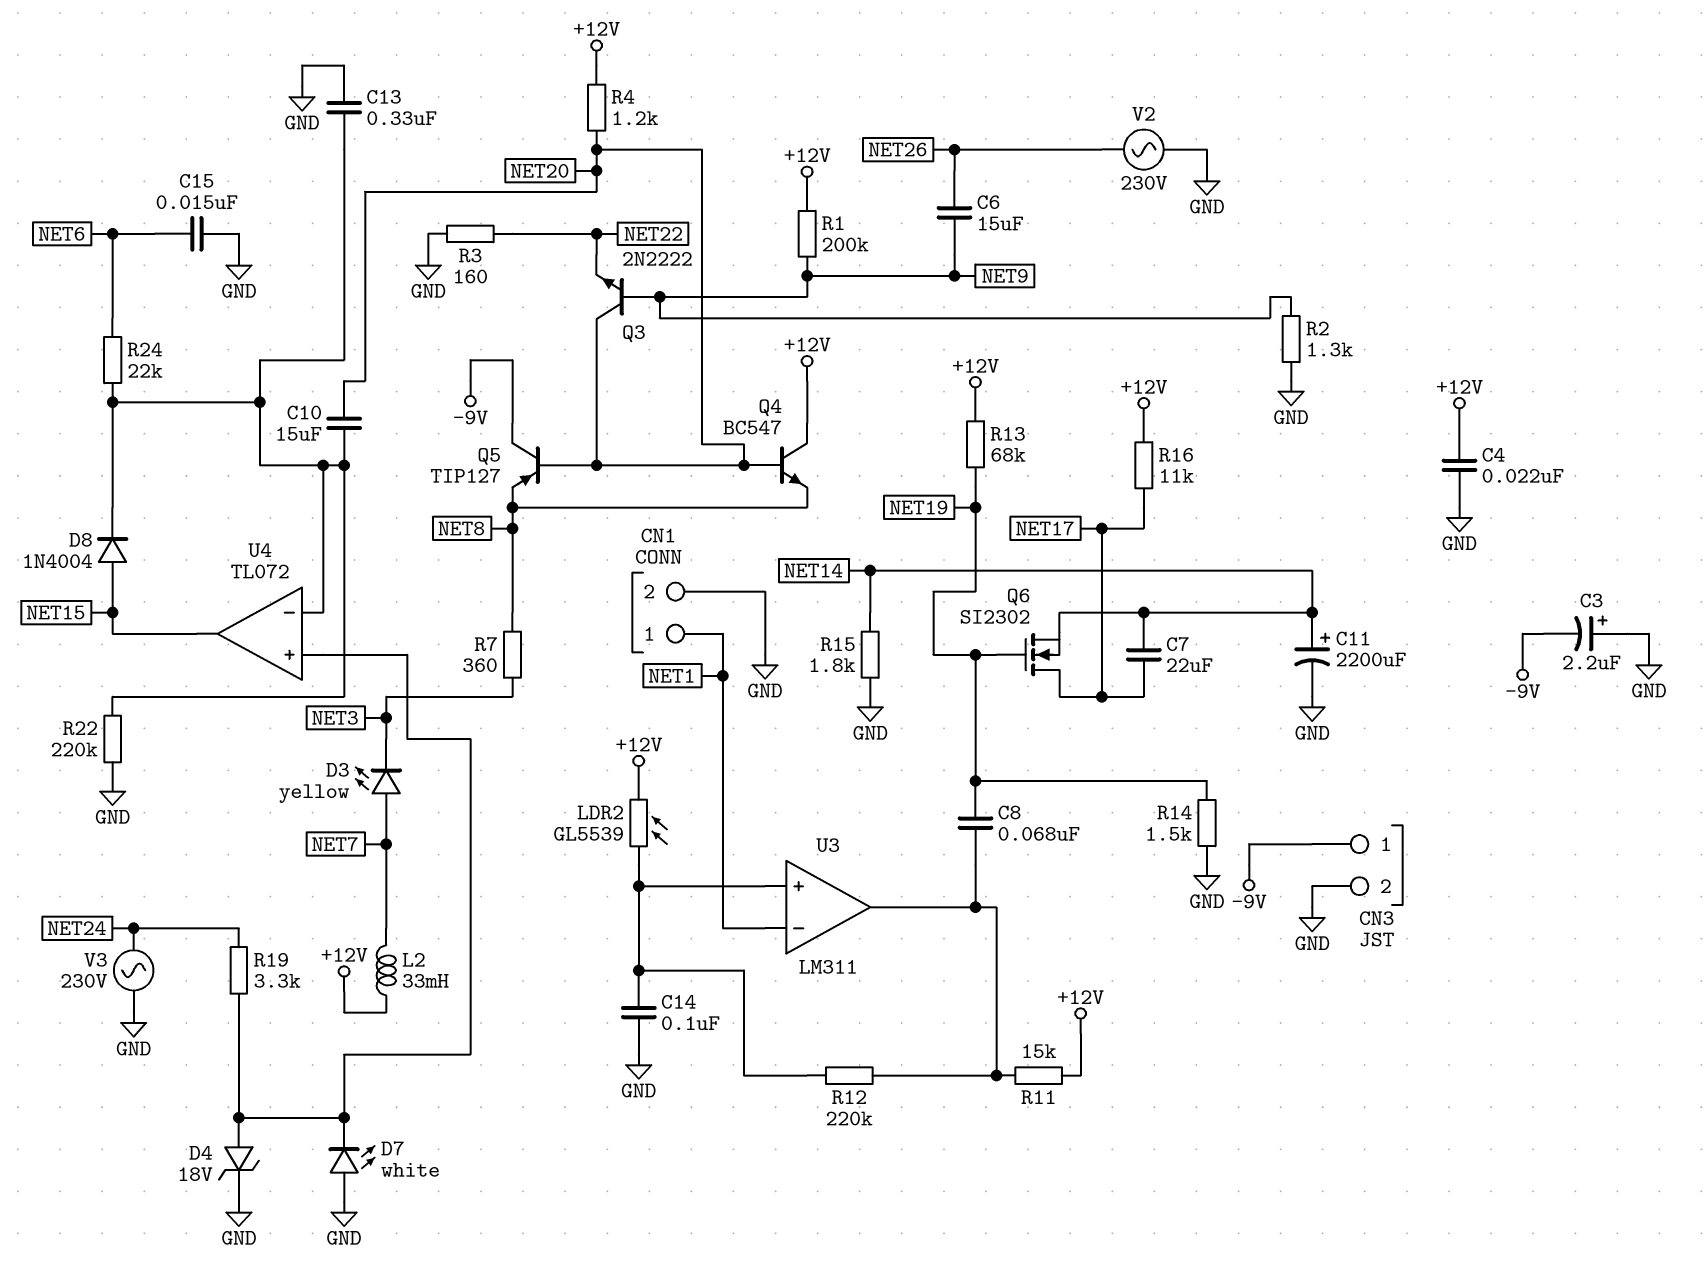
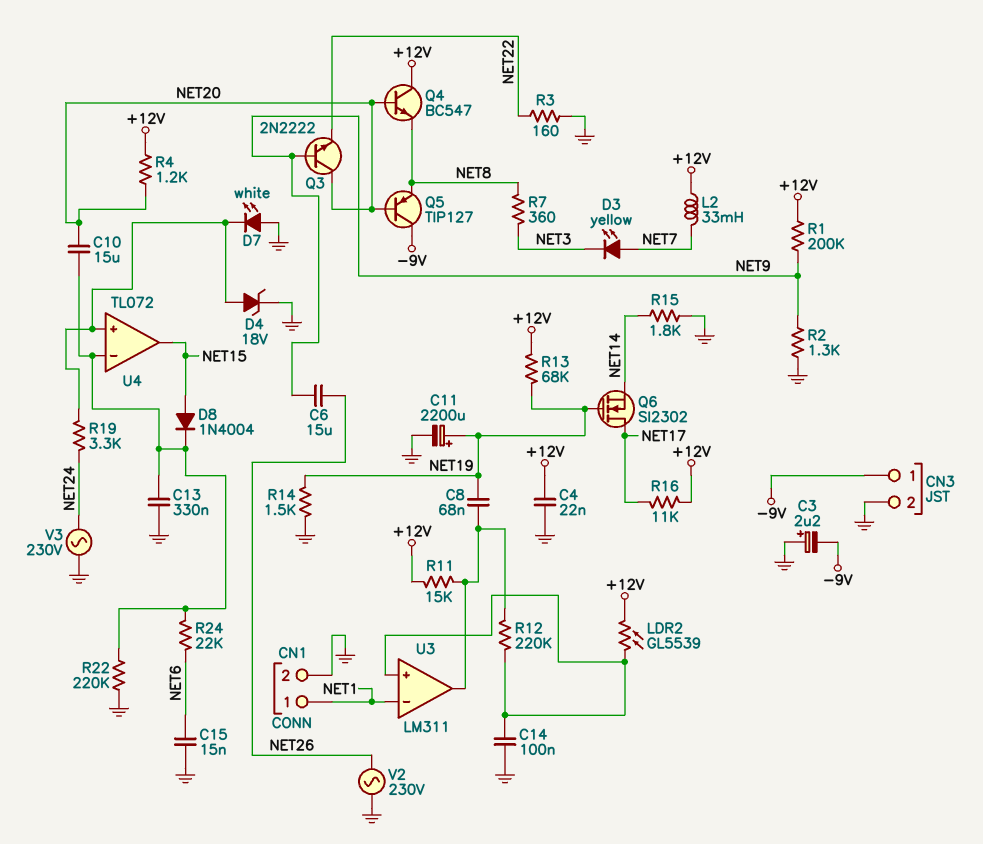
C7: 22uF (NET14, NET17) -> none
C11: 2200uF (plus NET14, minus GND) -> 2200uF (plus NET19, minus GND)

